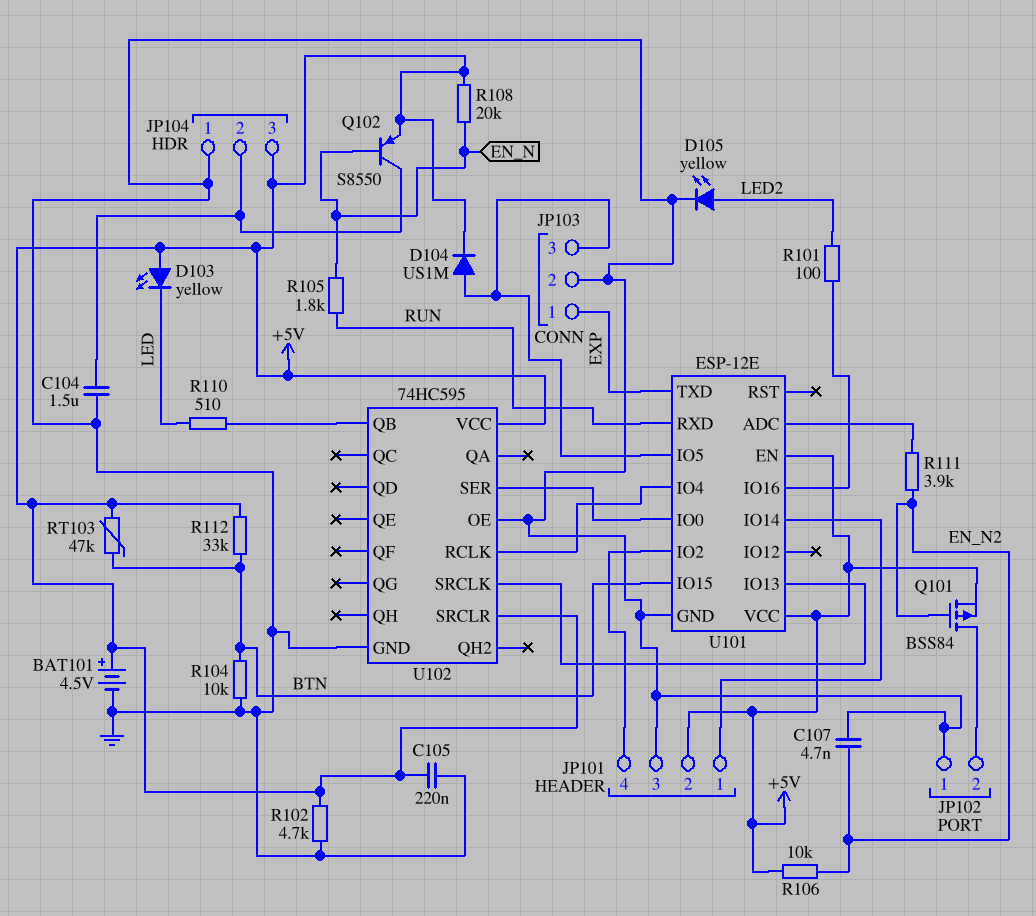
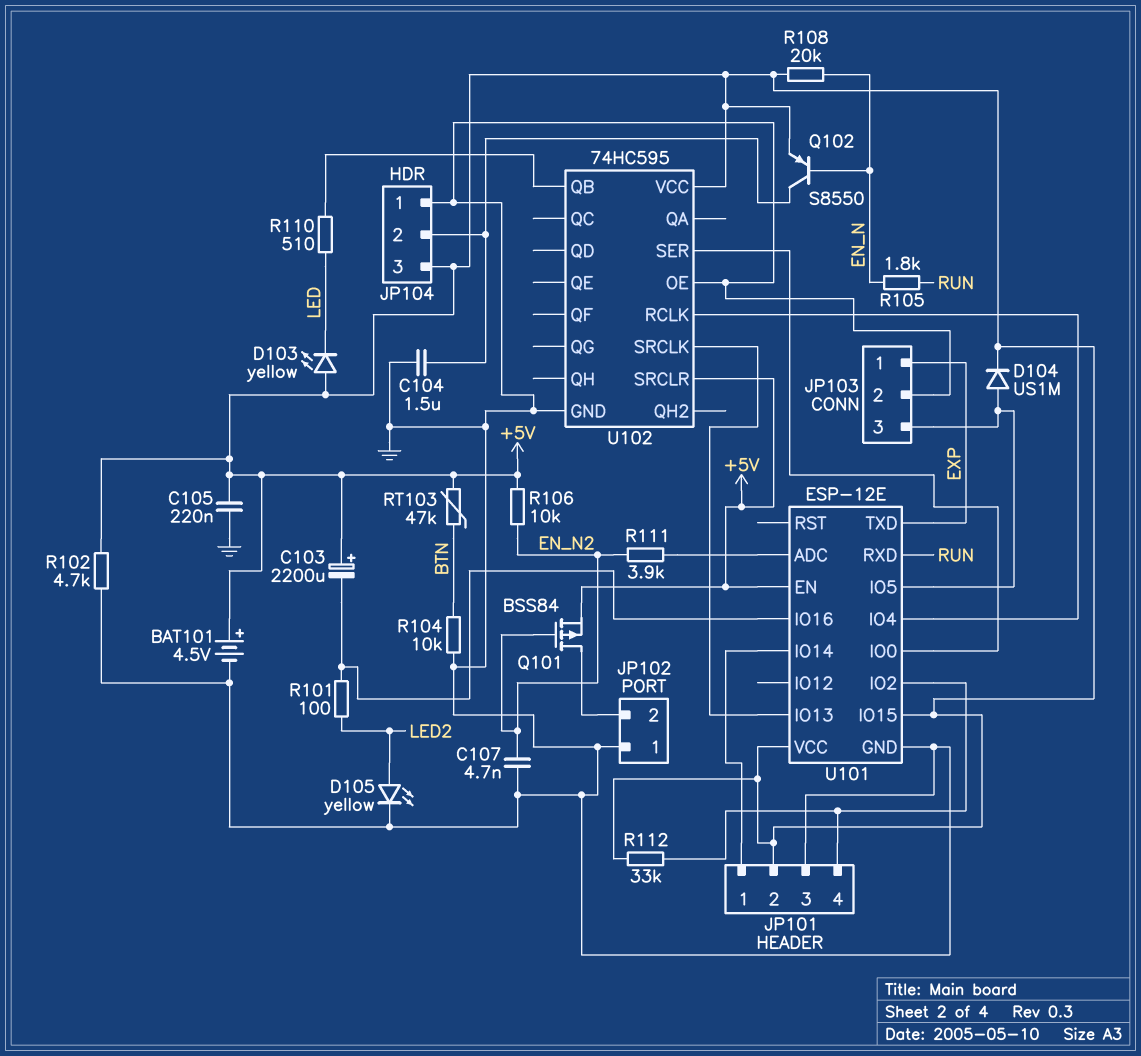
C103: none -> 2200uF (plus +5V, minus U101/IO16)
R112: 33k (+5V, BTN) -> 33k (+5V, JP101/4)
U101 pin IO15: BTN -> +5V

